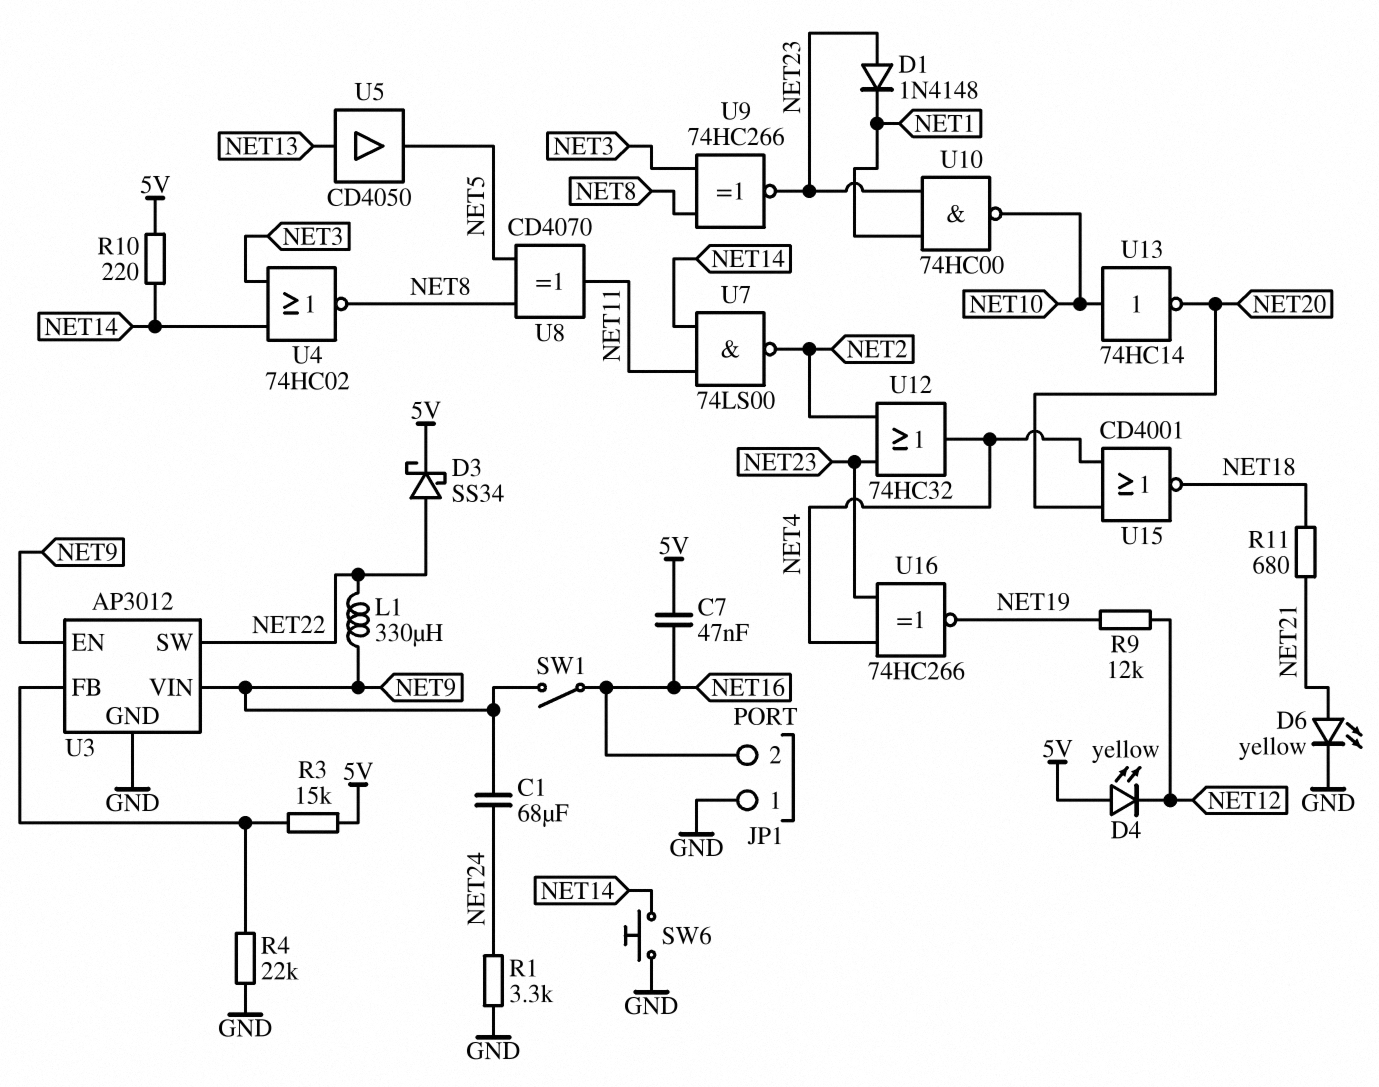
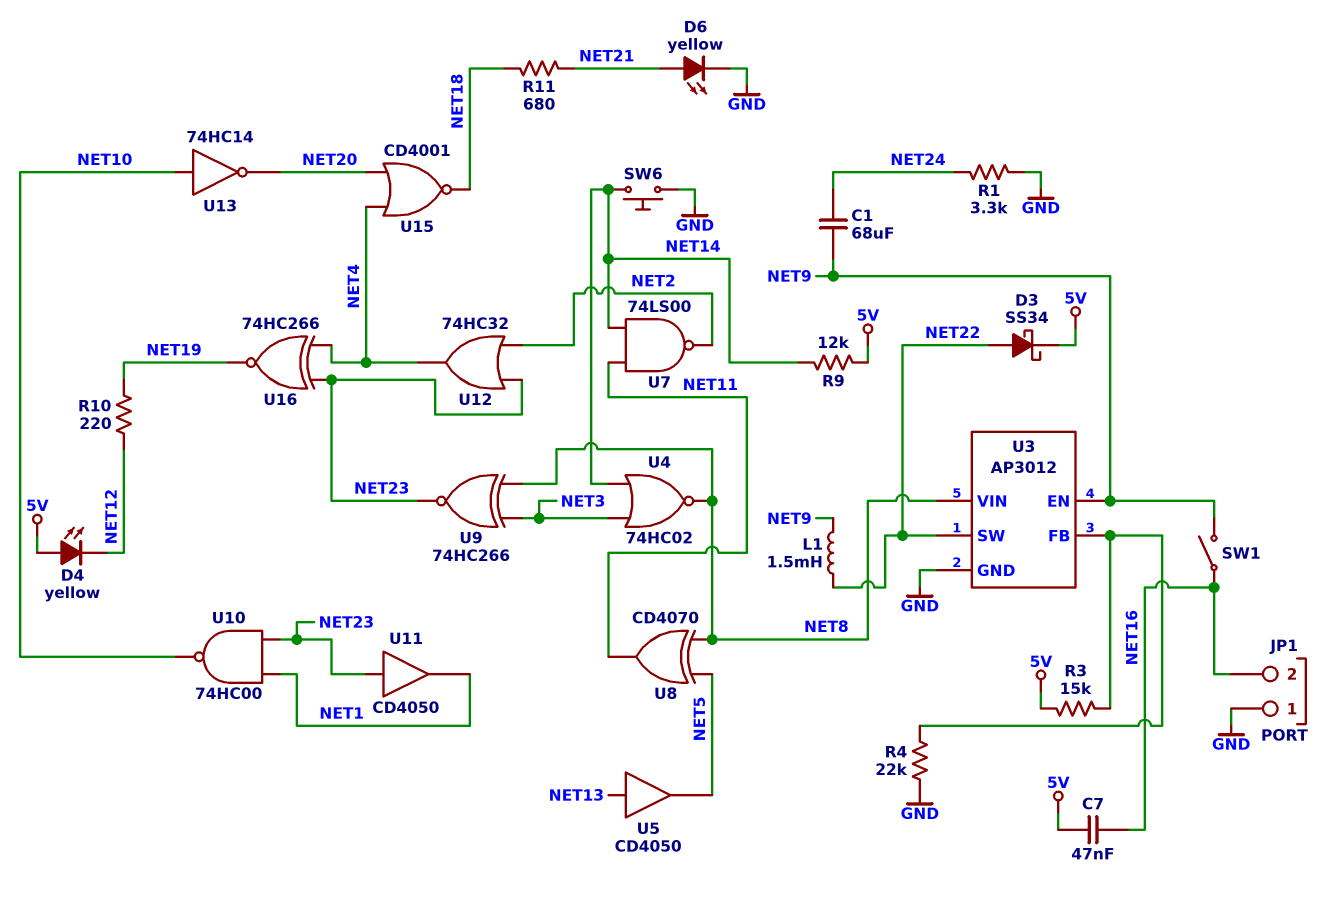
D1: diode 1N4148 (A NET23, K NET1) -> none
L1: 330uH (NET9, NET22) -> 1.5mH (NET9, NET22)
R9: 12k (NET12, NET19) -> 12k (5V, NET14)
R10: 220 (5V, NET14) -> 220 (NET12, NET19)
U3 pin VIN: NET9 -> NET8
U11: none -> buffer CD4050 (in NET23, out NET1)

